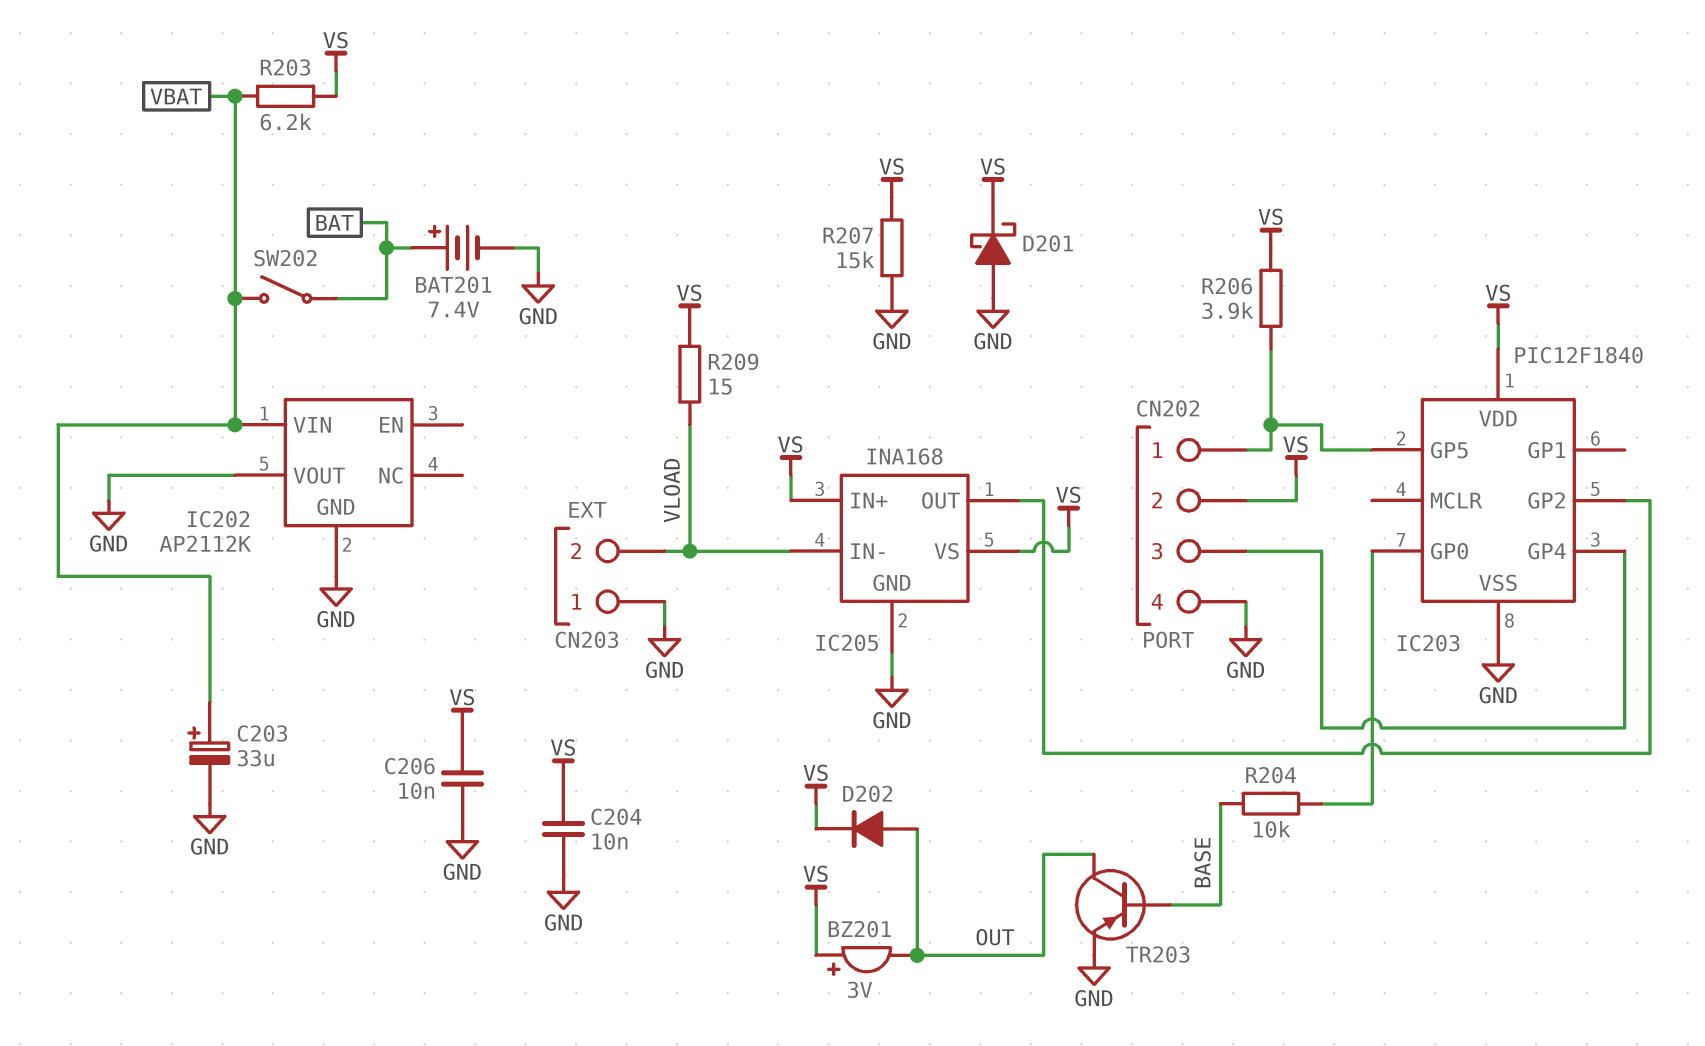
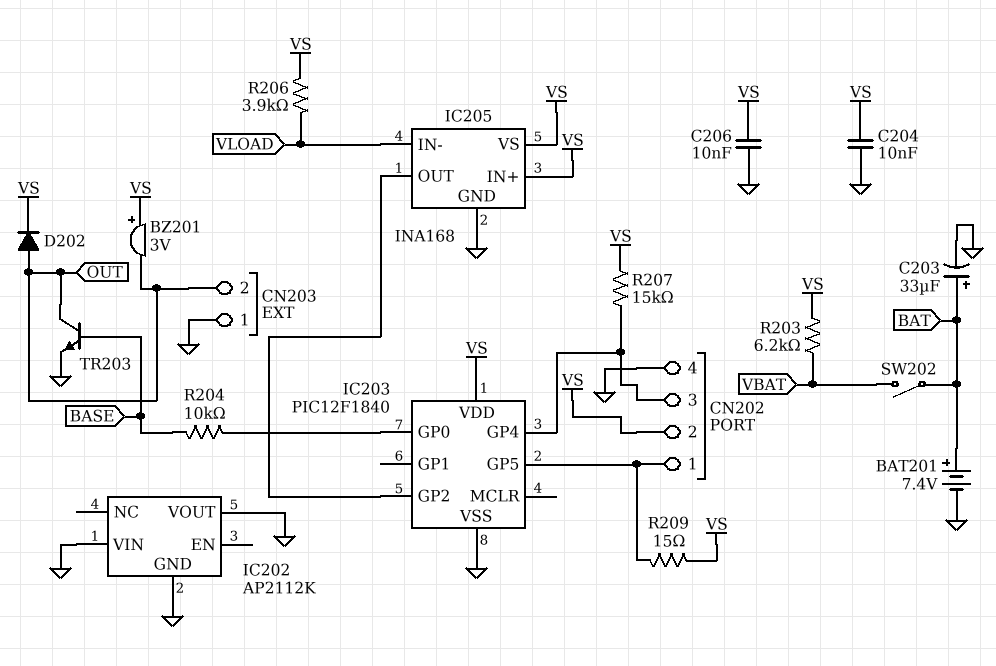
C203: 33uF (plus VBAT, minus GND) -> 33uF (plus BAT, minus GND)
CN203 pin 2: VLOAD -> OUT
D201: schottky (A GND, K VS) -> none
IC202 pin VIN: VBAT -> GND
R206: 3.9k (CN202/1, VS) -> 3.9k (VLOAD, VS)
R207: 15k (GND, VS) -> 15k (CN202/3, VS)
R209: 15 (VLOAD, VS) -> 15 (CN202/1, VS)
TR203: PNP (B BASE, C OUT, E GND) -> NPN (B BASE, C OUT, E GND)

